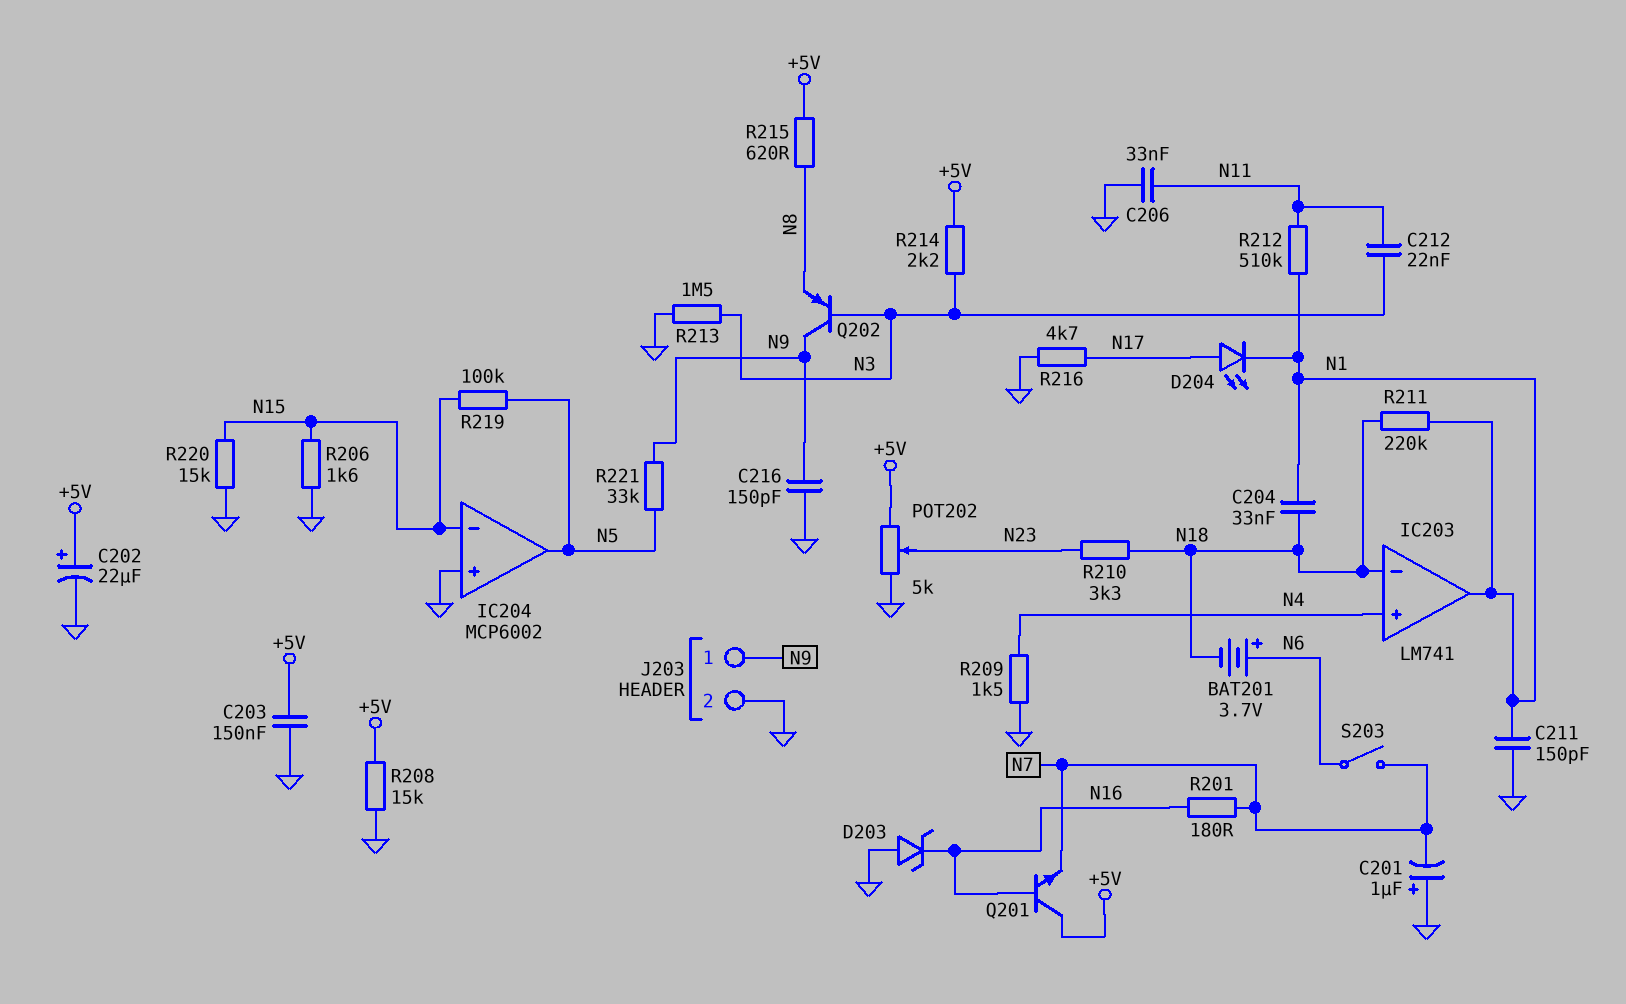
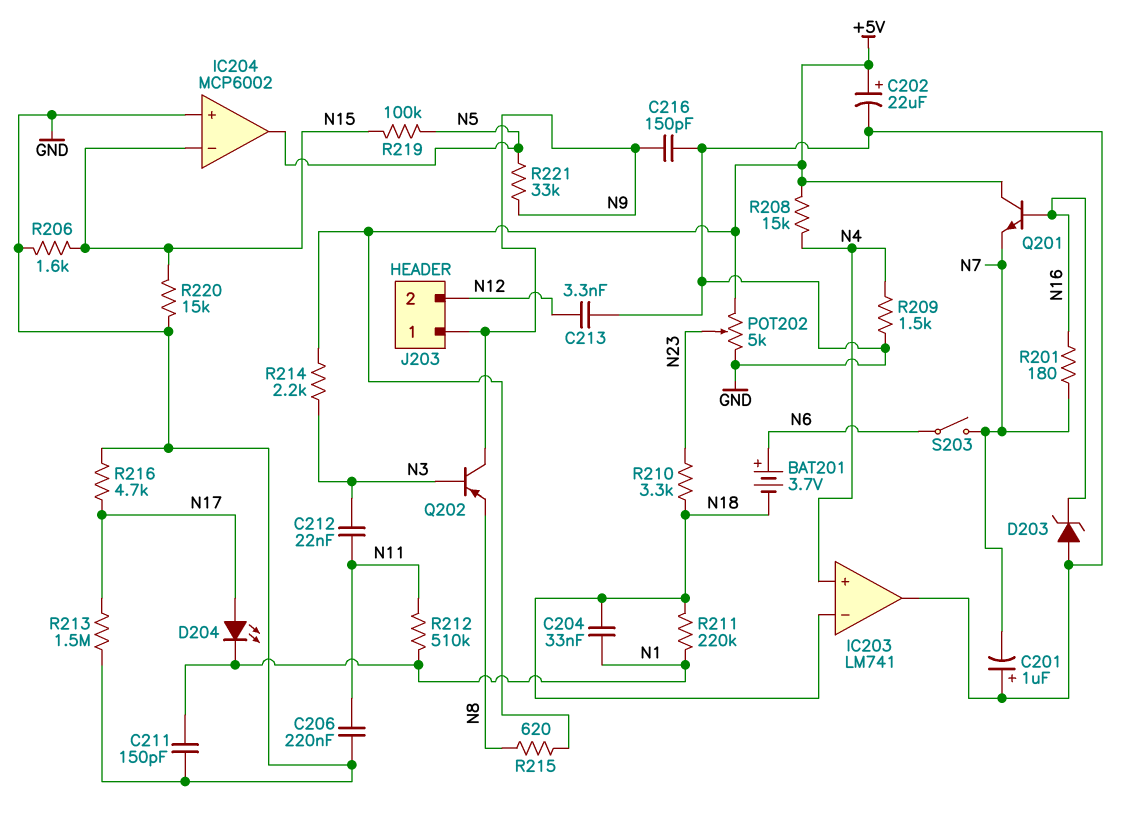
C203: 150nF (+5V, GND) -> none
C206: 33nF (GND, N11) -> 220nF (GND, N11)
C213: none -> 3.3nF (GND, N12)
IC203 pin out: N1 -> GND
J203 pin 2: GND -> N12
R208: 15k (+5V, GND) -> 15k (+5V, N4)
R213: 1.5M (GND, N3) -> 1.5M (GND, N17)

